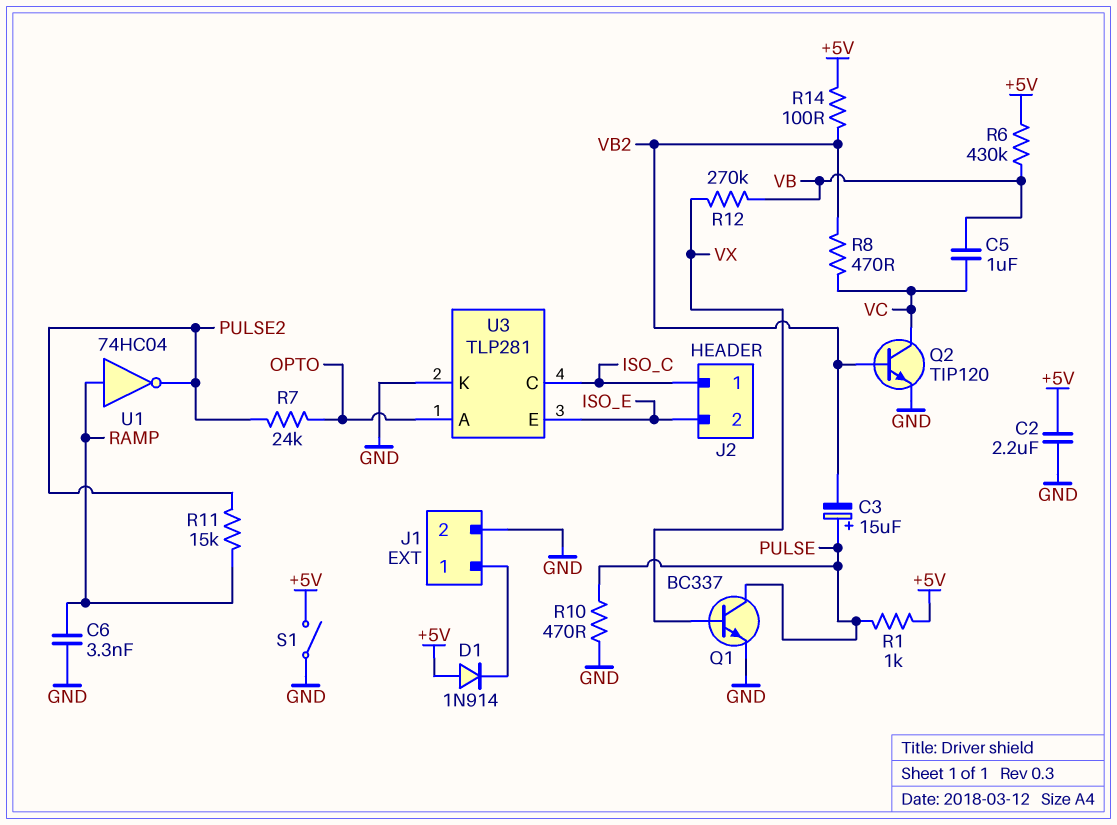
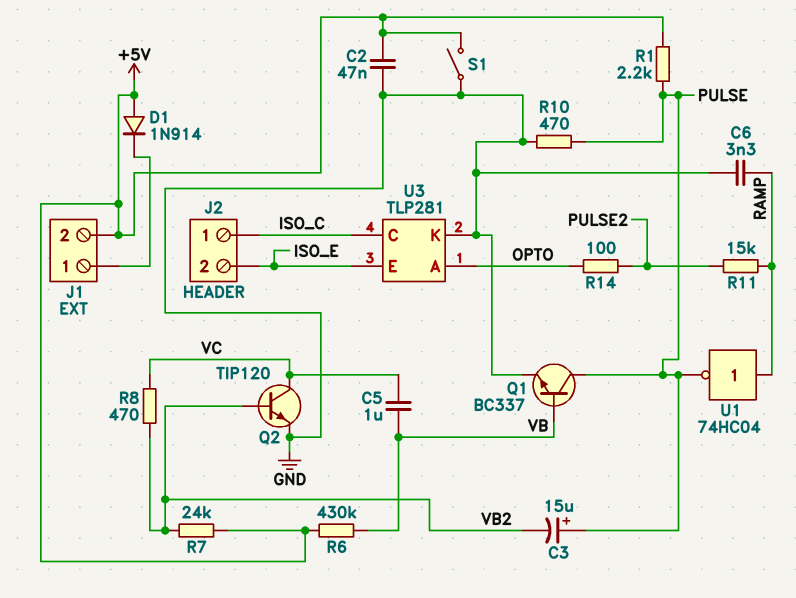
C2: 2.2uF (+5V, GND) -> 47nF (+5V, GND)
J1 pin 2: GND -> +5V
Q1: NPN BC337 (B VX, C PULSE, E GND) -> NPN BC337 (B VB, C PULSE, E GND)
R1: 1k (+5V, PULSE) -> 2.2k (+5V, PULSE)
R7: 24k (OPTO, PULSE2) -> 24k (+5V, VB2)
R12: 270k (VB, VX) -> none
R14: 100 (+5V, VB2) -> 100 (OPTO, PULSE2)
U1: NOT 74HC04 (in RAMP, out PULSE2) -> NOT 74HC04 (in RAMP, out PULSE)

